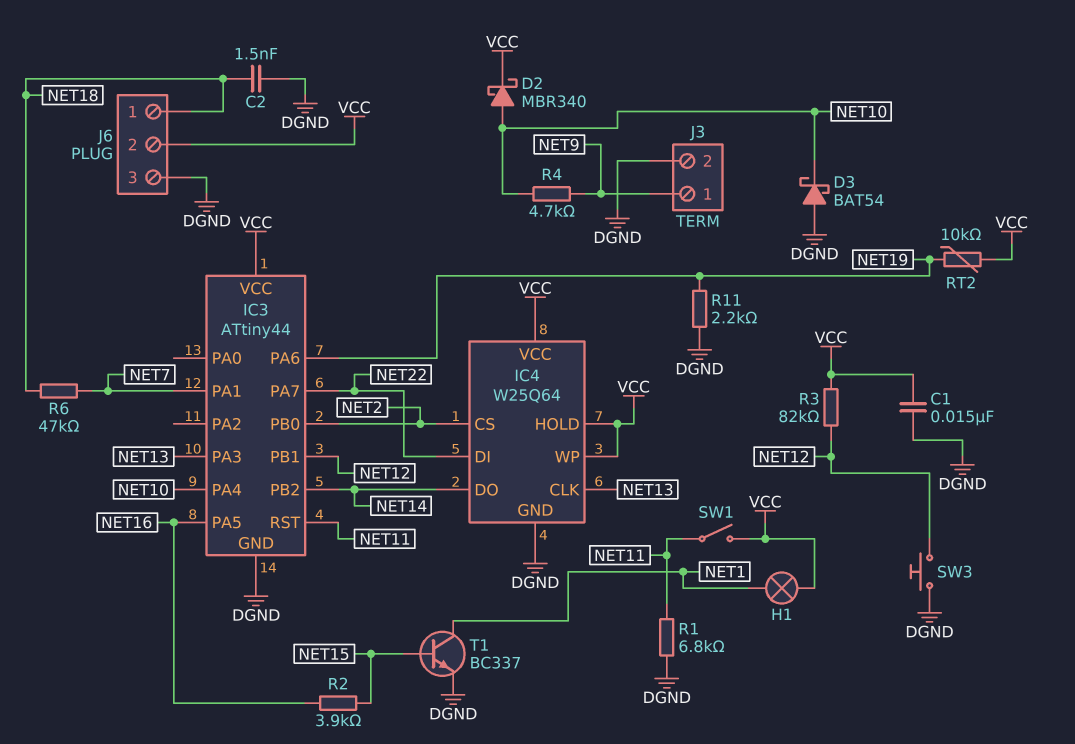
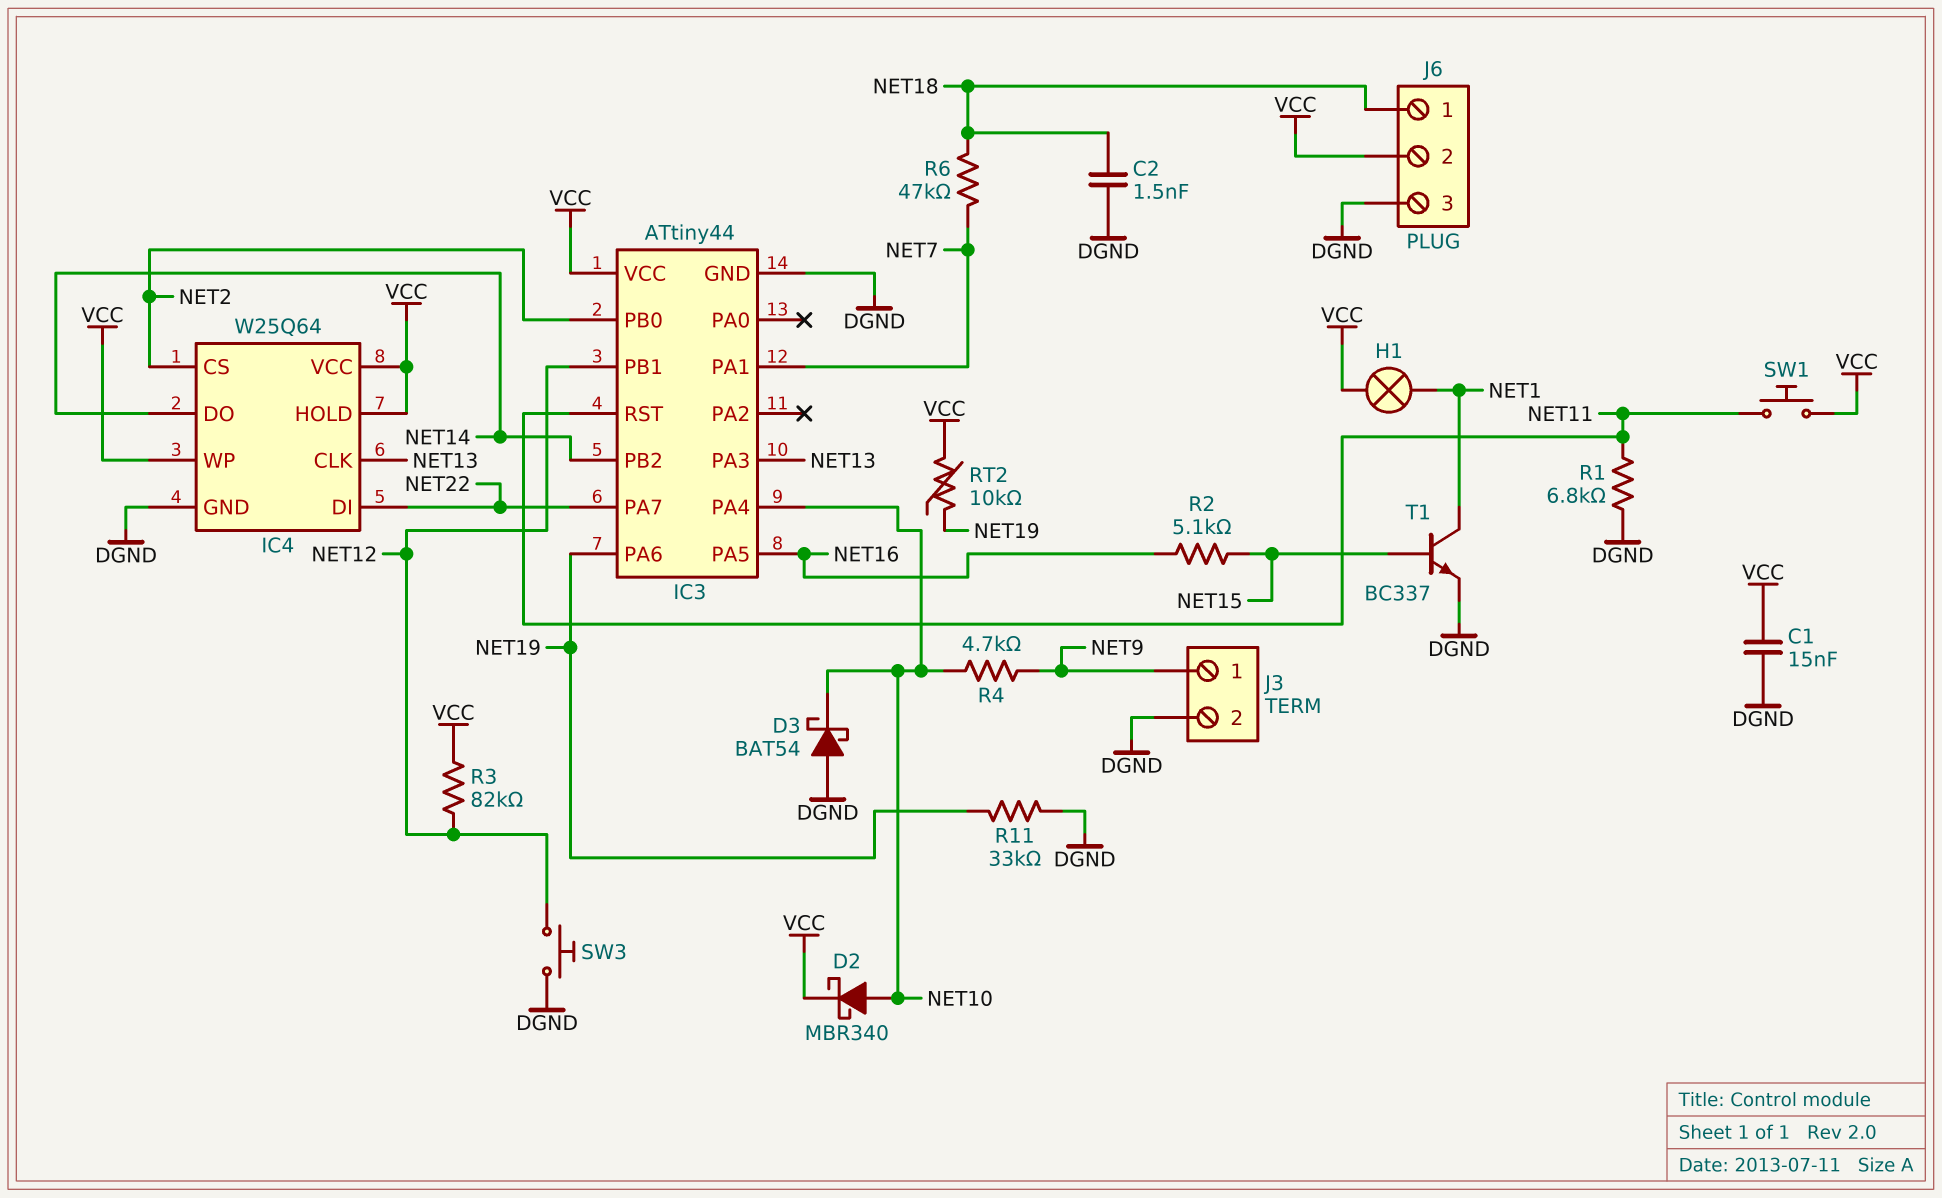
R2: 3.9k (NET15, NET16) -> 5.1k (NET15, NET16)
R11: 2.2k (DGND, NET19) -> 33k (DGND, NET19)
SW1: switch (NET11, VCC) -> button (NET11, VCC)

